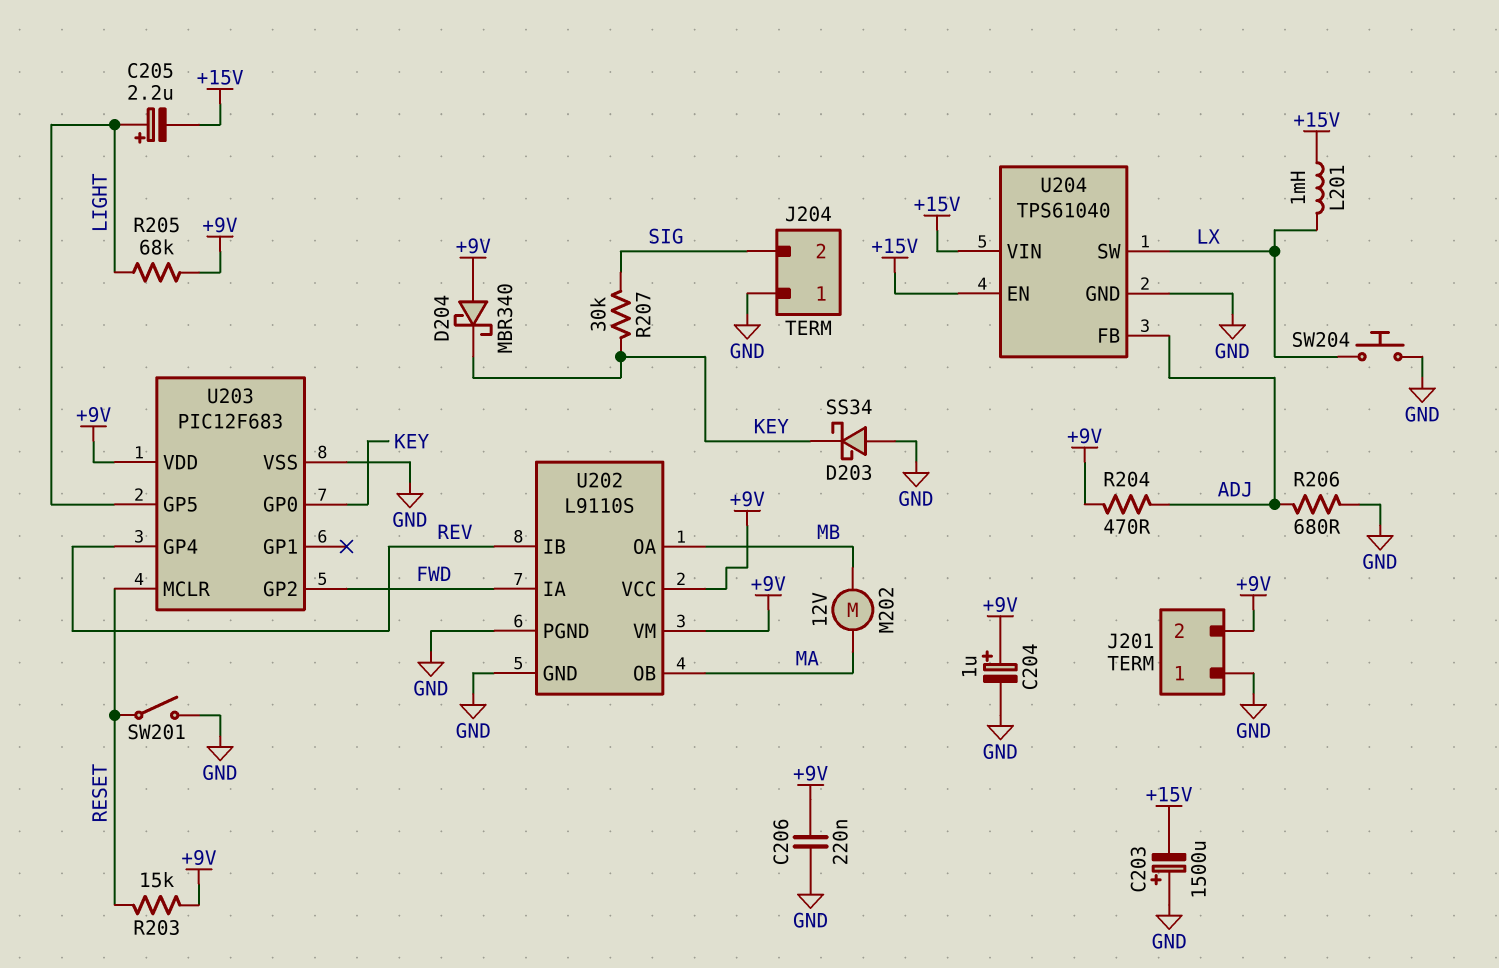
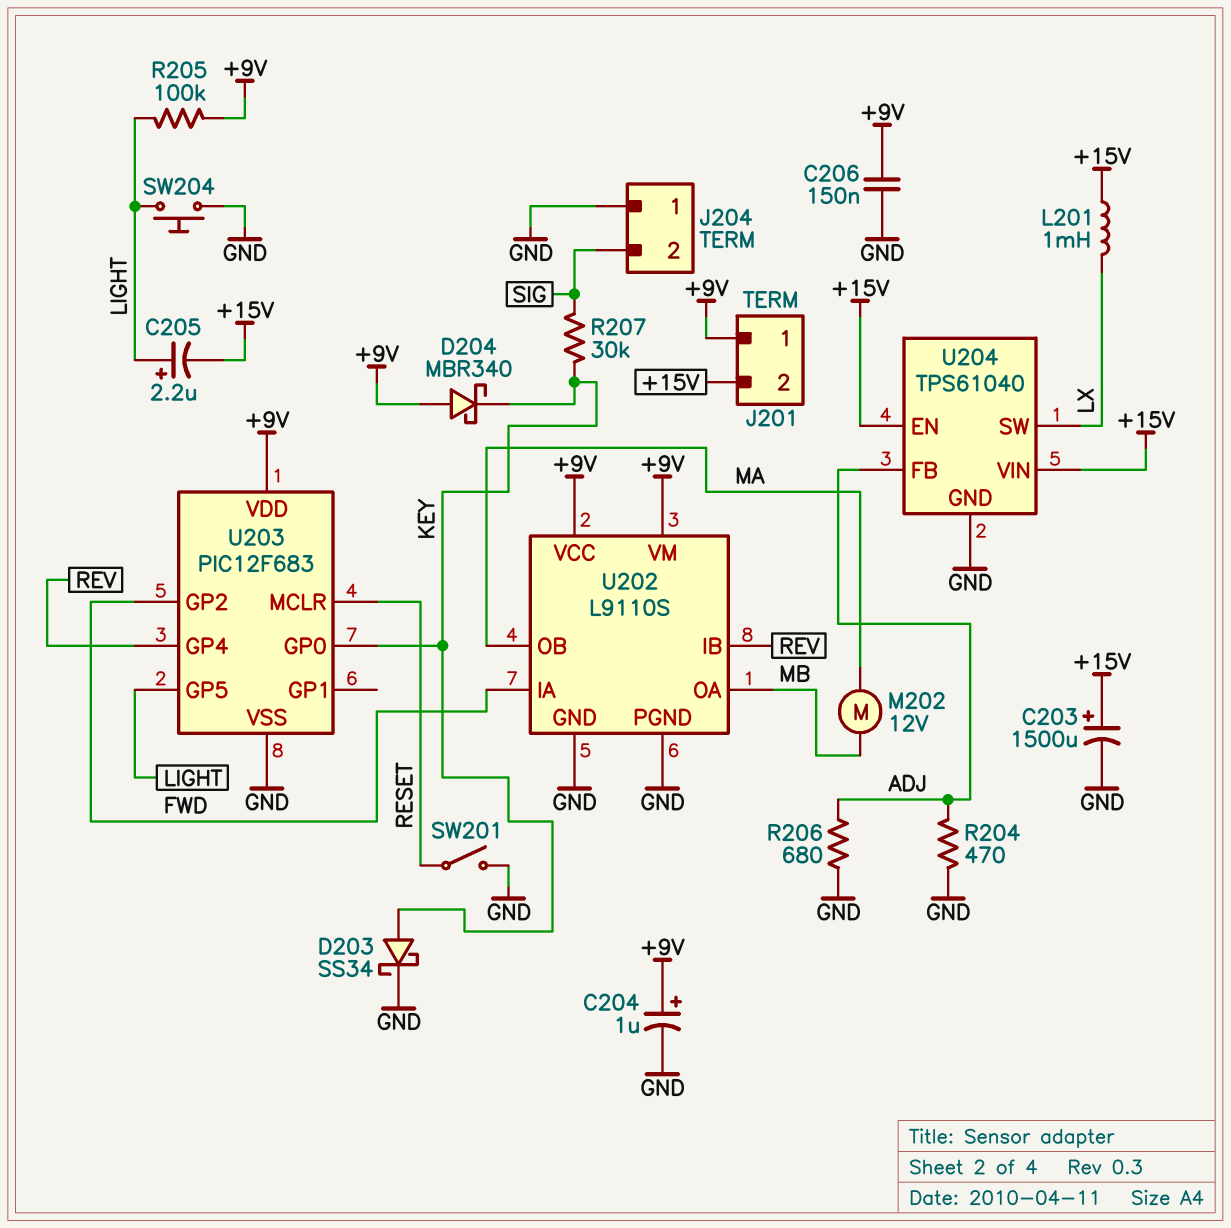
C203: 1500uF (plus GND, minus +15V) -> 1500uF (plus +15V, minus GND)
C206: 220nF (+9V, GND) -> 150nF (+9V, GND)
D203: schottky SS34 (A GND, K KEY) -> schottky SS34 (A KEY, K GND)
J201 pin 1: GND -> +9V
J201 pin 2: +9V -> +15V
R203: 15k (+9V, RESET) -> none
R204: 470 (+9V, ADJ) -> 470 (ADJ, GND)
R205: 68k (+9V, LIGHT) -> 100k (+9V, LIGHT)
SW204: button (GND, LX) -> button (GND, LIGHT)

